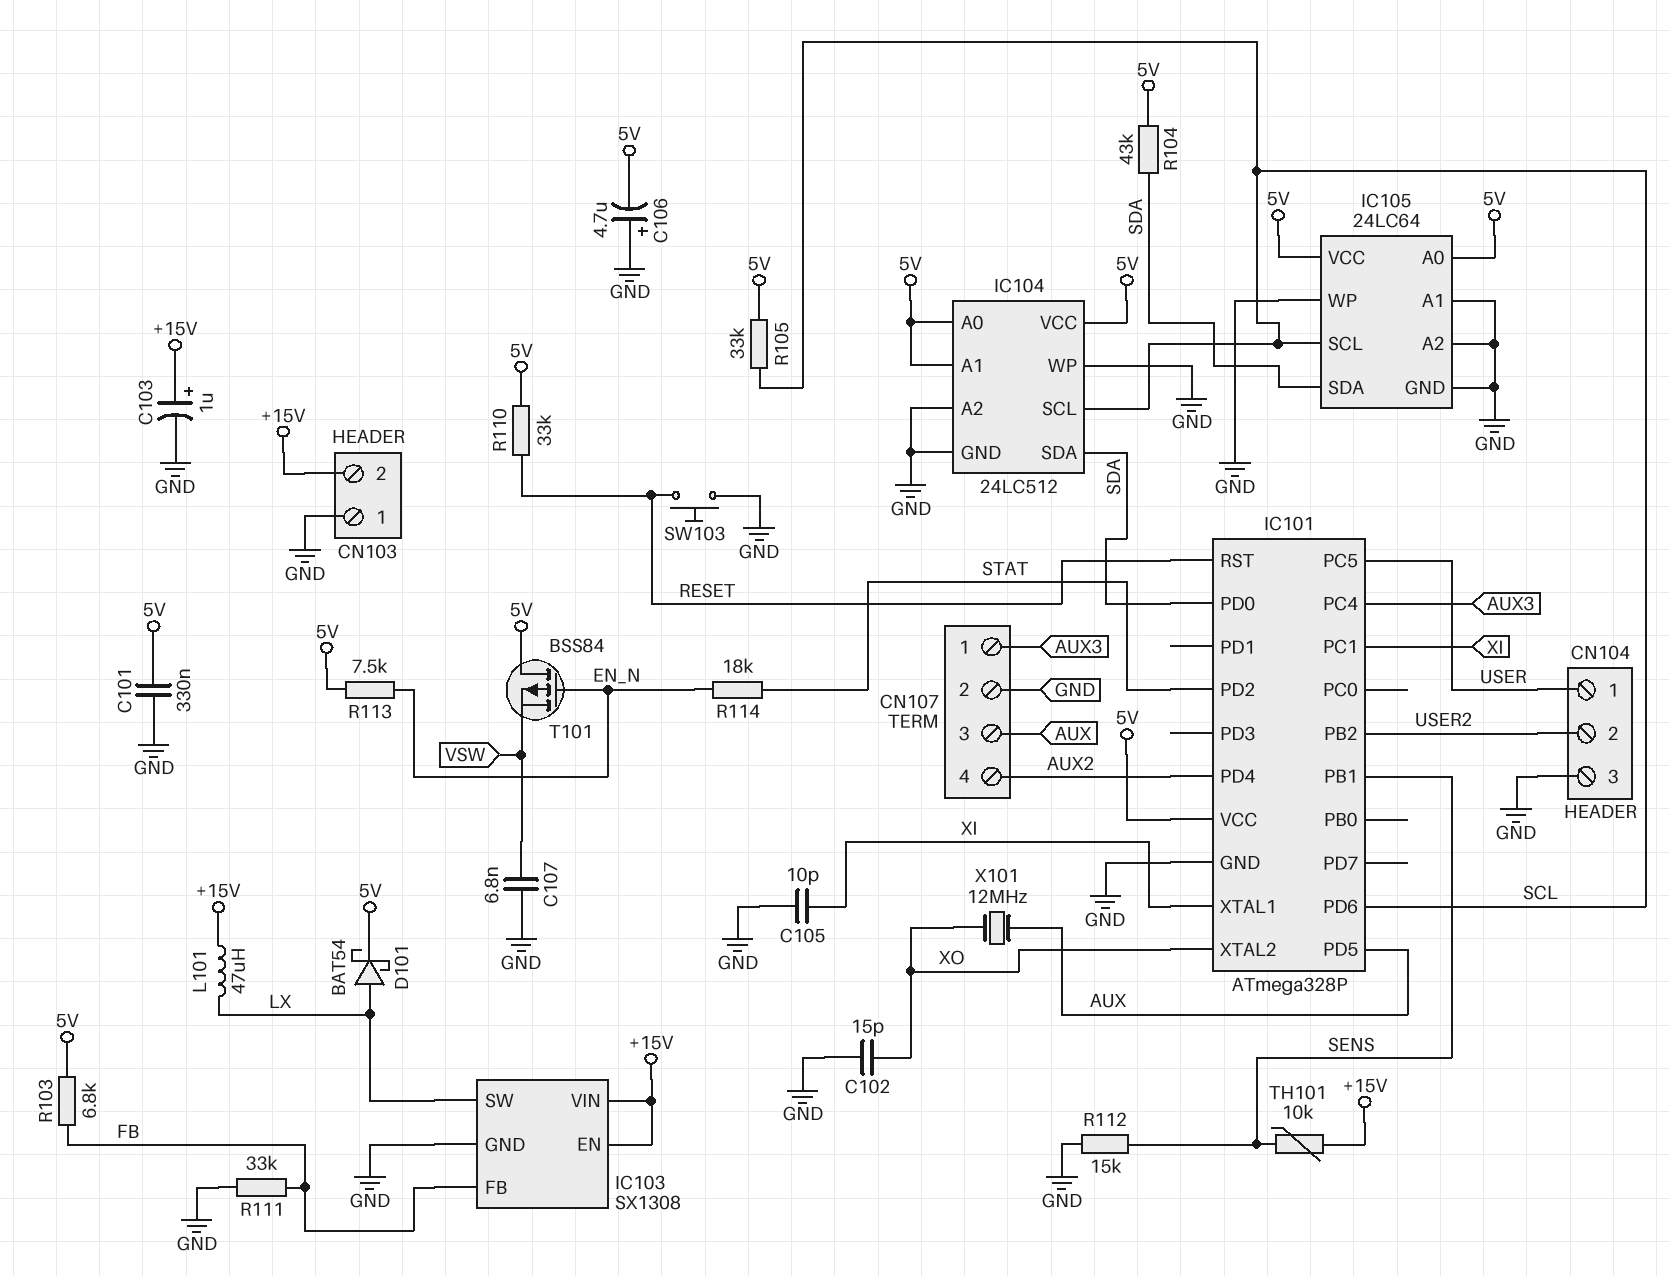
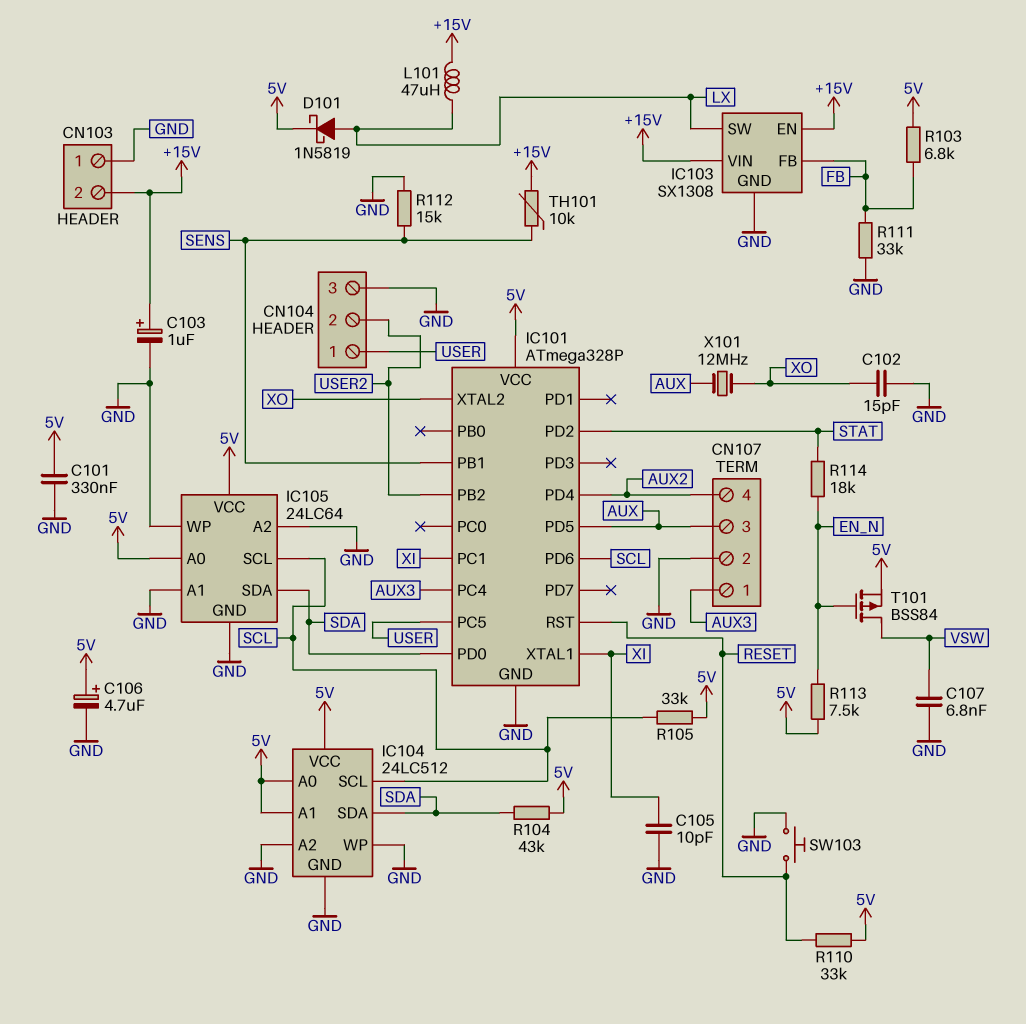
C106: 4.7uF (plus GND, minus 5V) -> 4.7uF (plus 5V, minus GND)
D101: schottky BAT54 (A LX, K 5V) -> schottky 1N5819 (A LX, K 5V)
T101: PMOS BSS84 (G EN_N, D 5V, S VSW) -> PMOS BSS84 (G EN_N, D VSW, S 5V)

